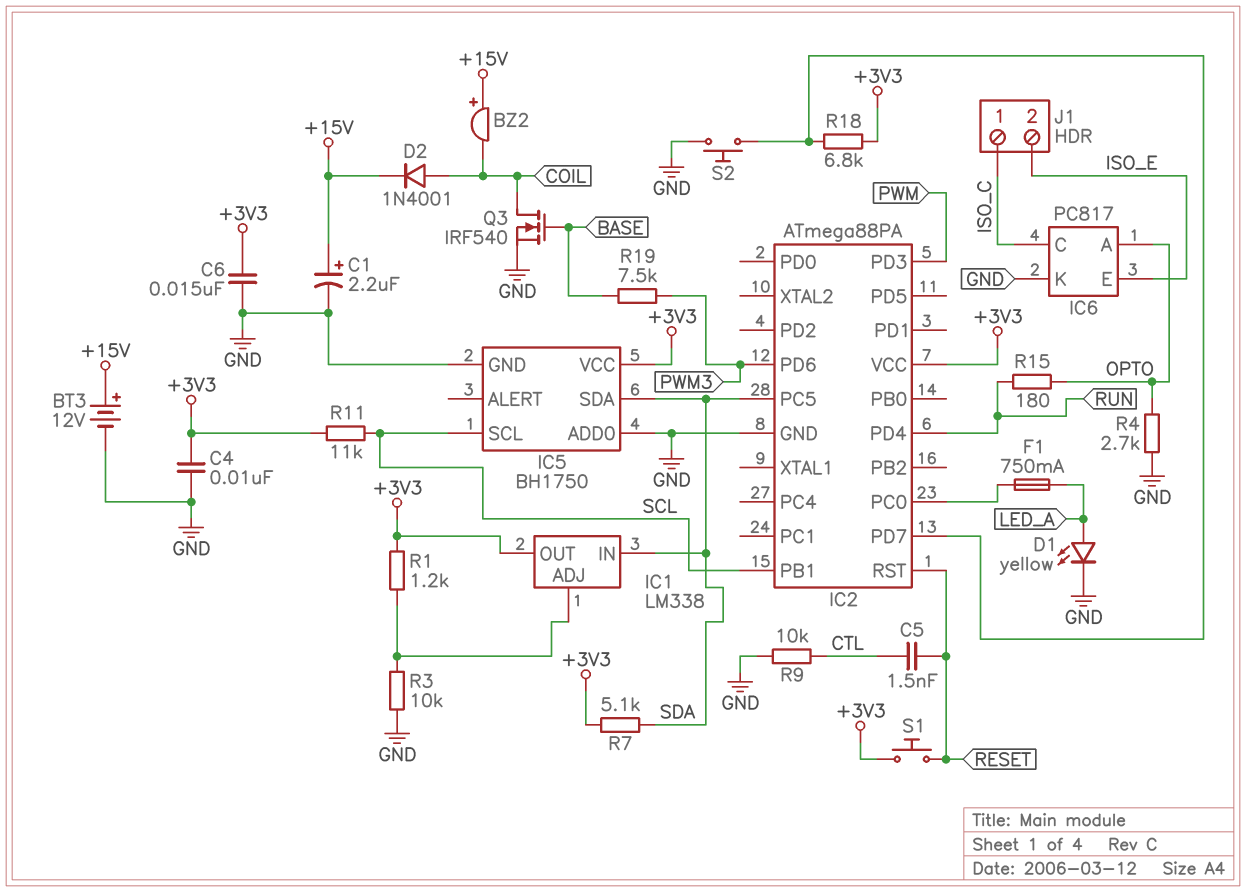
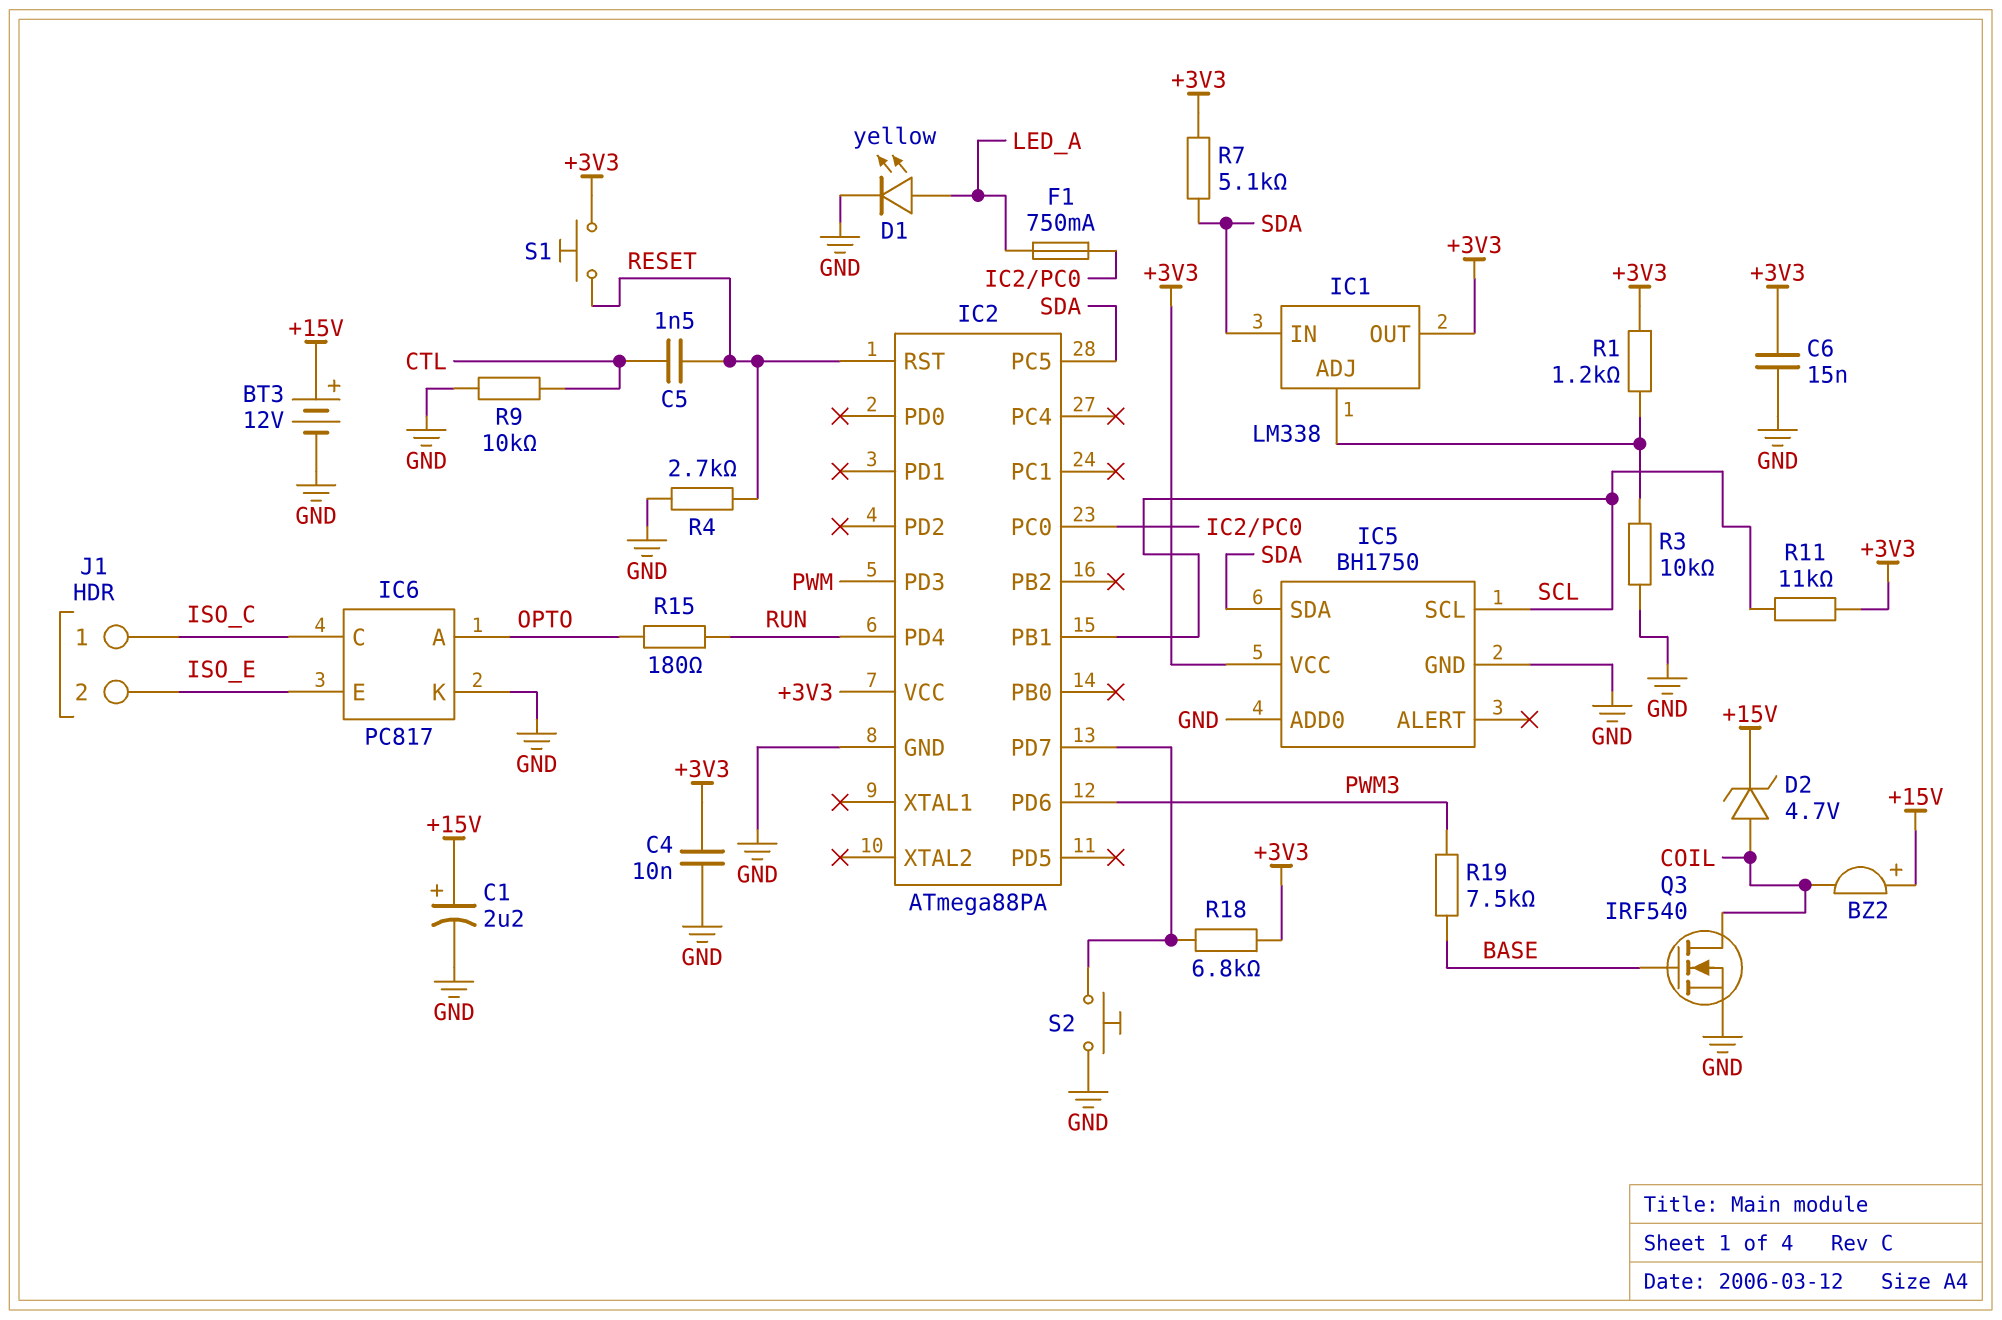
D2: diode 1N4001 (A COIL, K +15V) -> zener 4.7V (A COIL, K +15V)
R4: 2.7k (GND, OPTO) -> 2.7k (GND, RESET)

